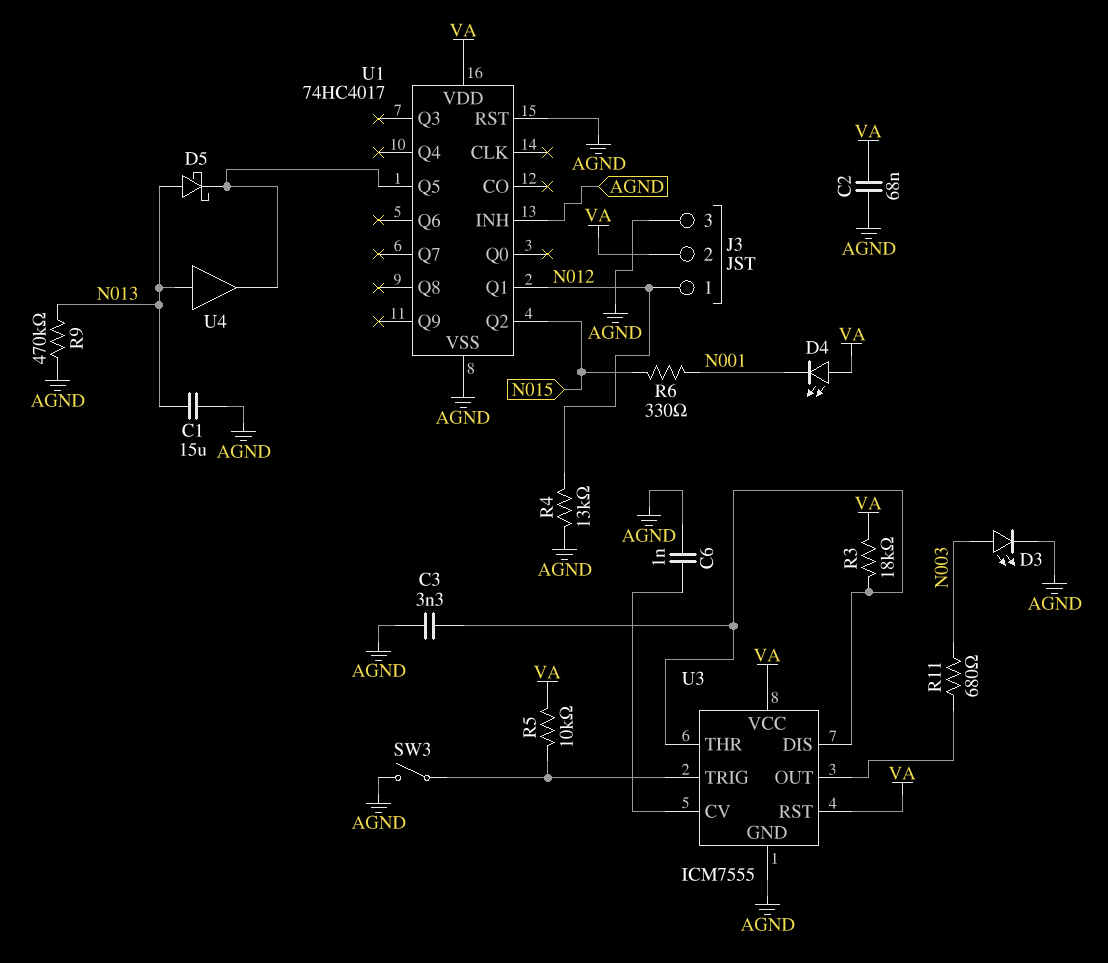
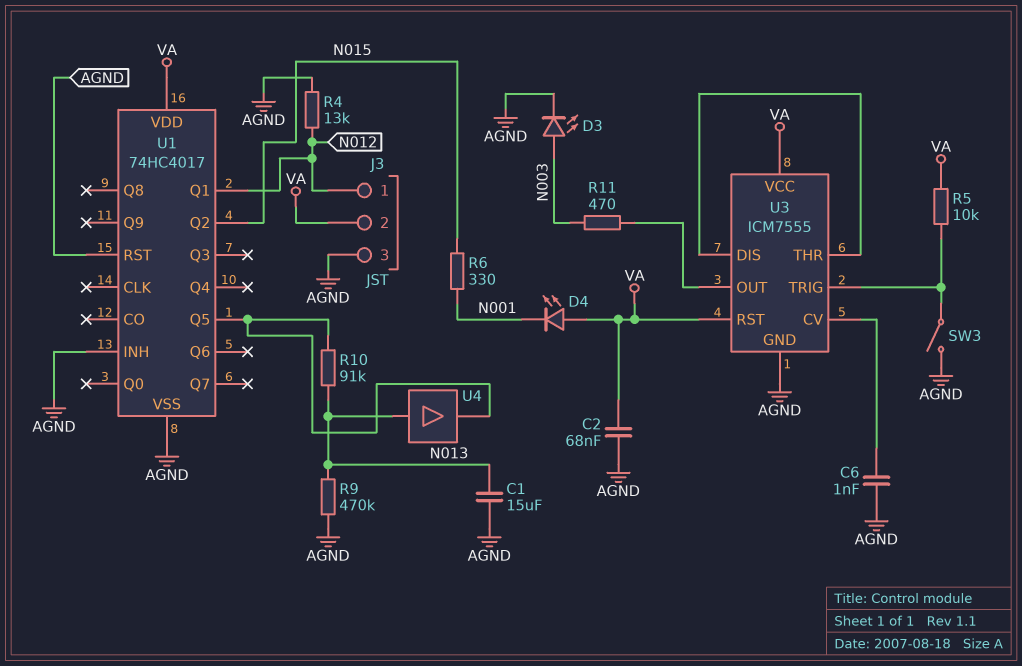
C3: 3.3nF (AGND, U3/DIS) -> none
D5: schottky (A N013, K U1/Q5) -> none
R3: 18k (U3/DIS, VA) -> none
R10: none -> 91k (N013, U1/Q5)
R11: 680 (N003, U3/OUT) -> 470 (N003, U3/OUT)

